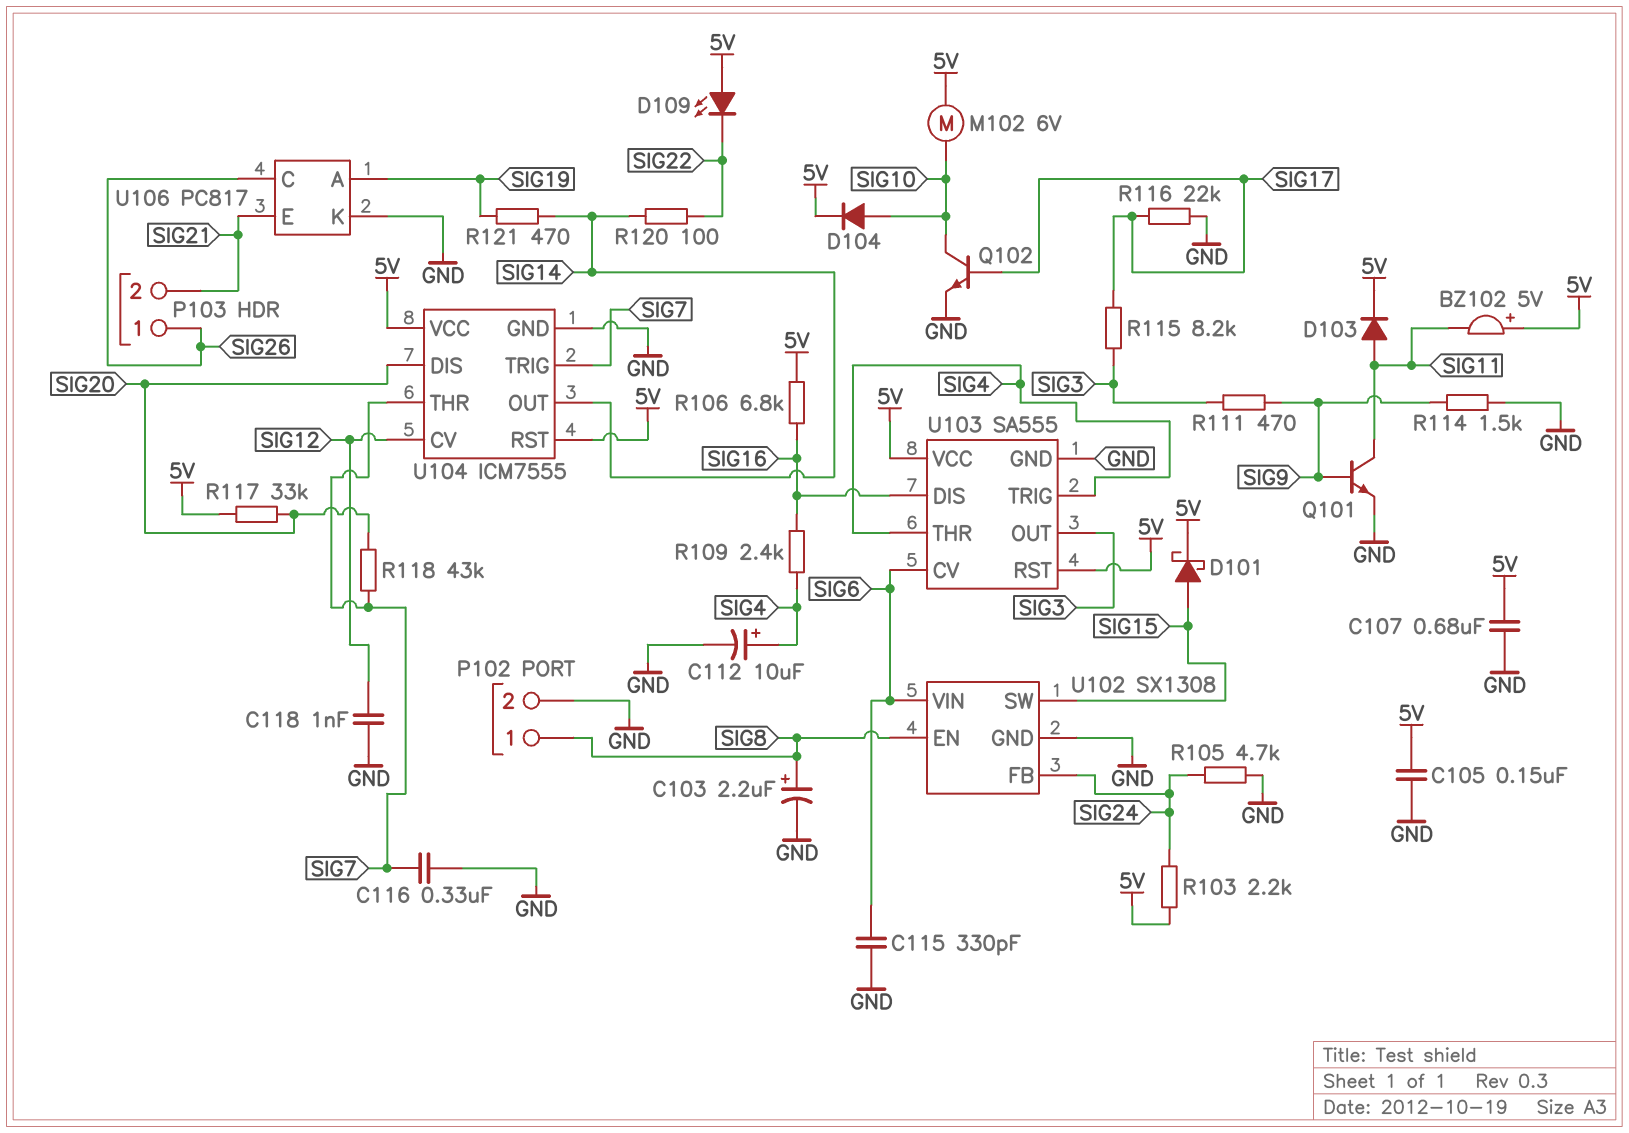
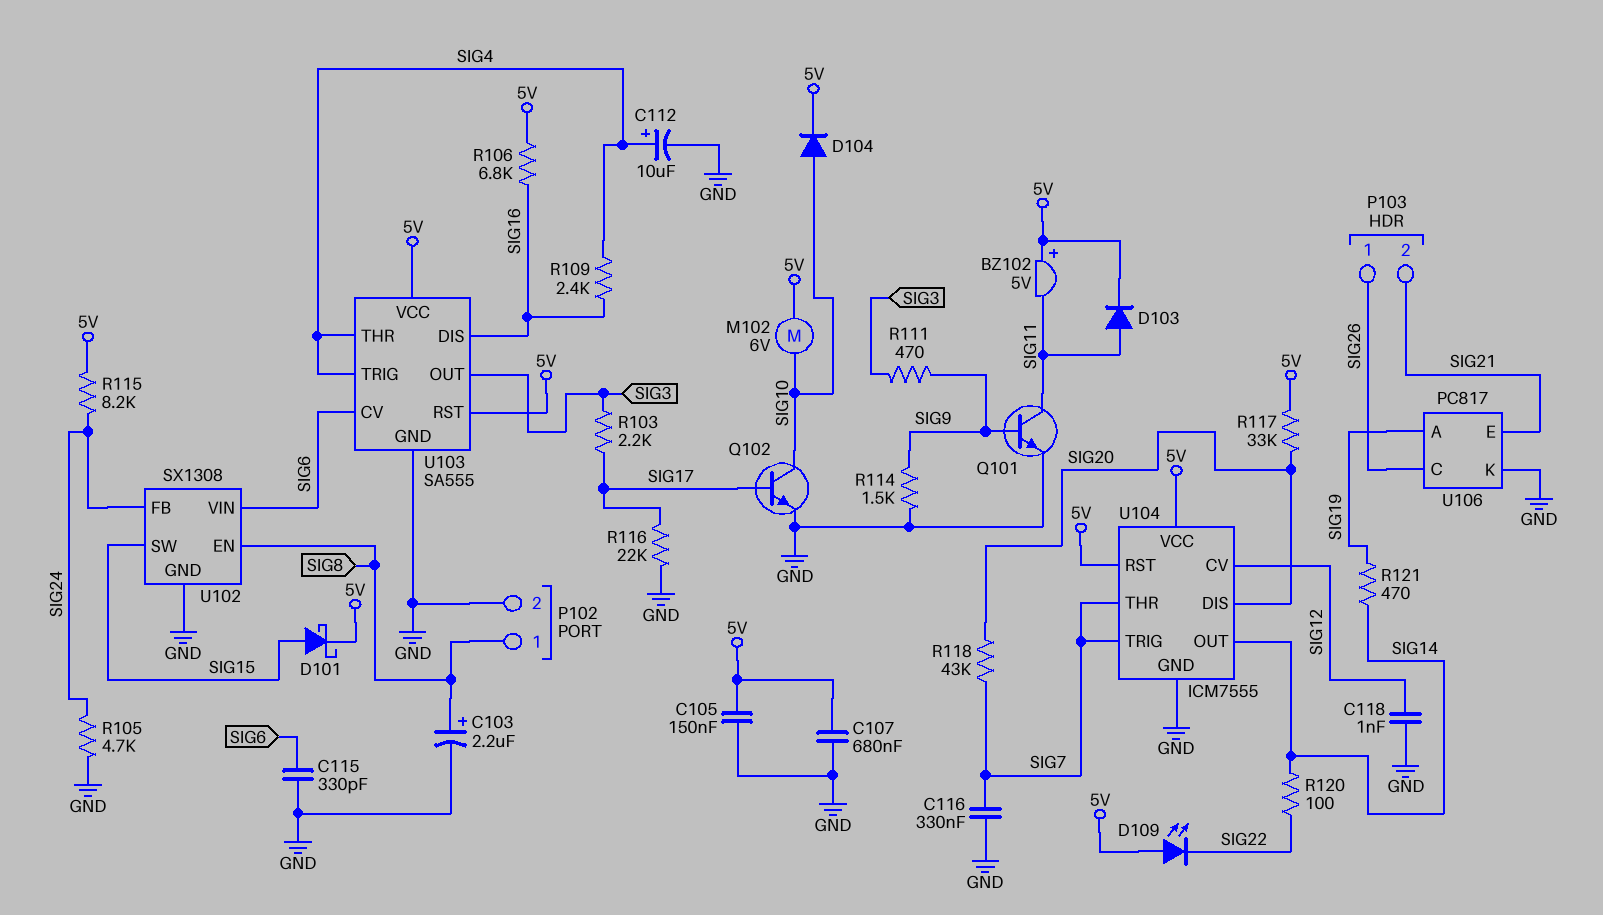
R103: 2.2k (5V, SIG24) -> 2.2k (SIG3, SIG17)
R115: 8.2k (SIG3, SIG17) -> 8.2k (5V, SIG24)

